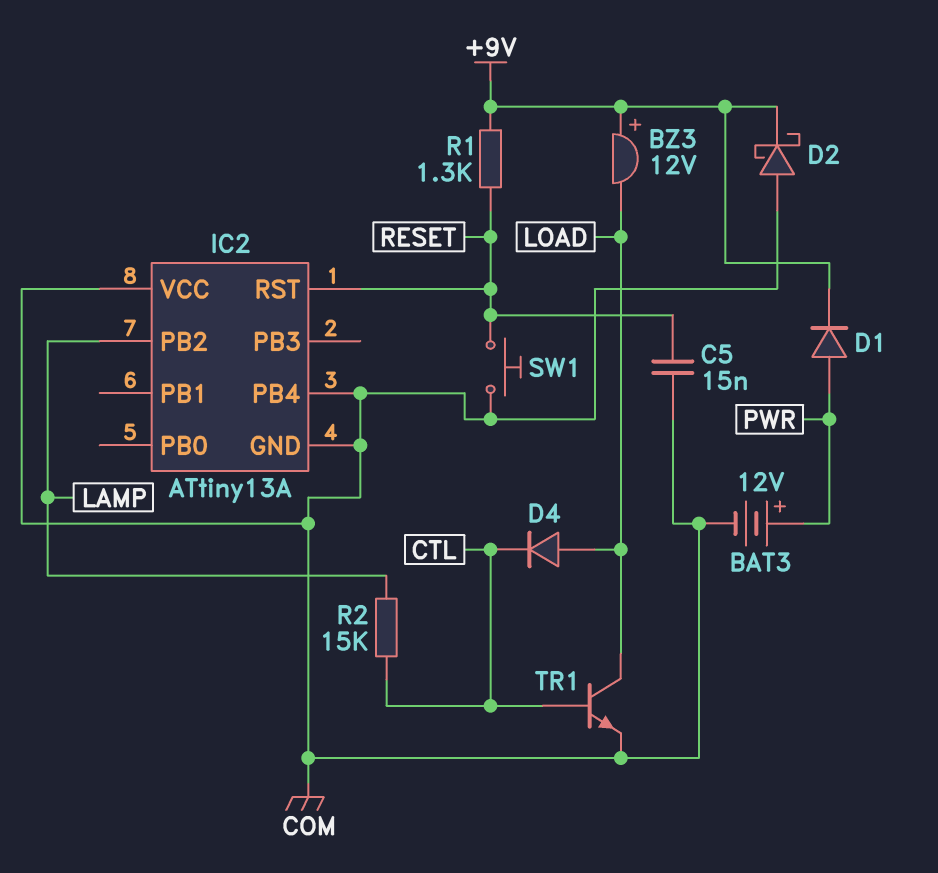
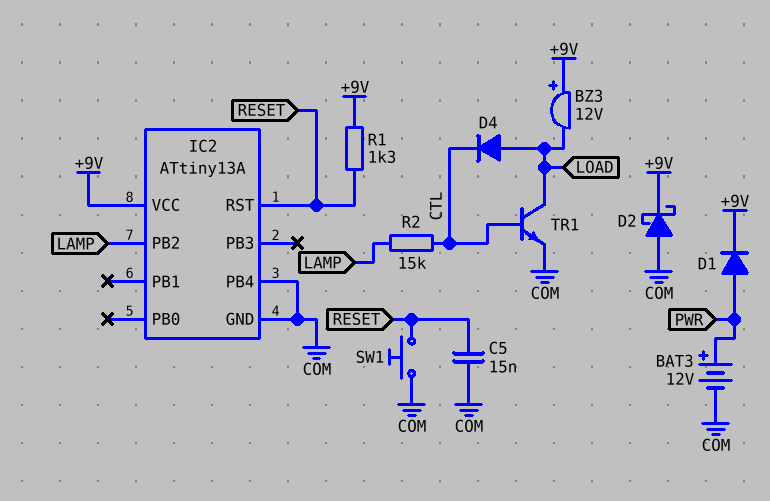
IC2 pin VCC: COM -> +9V

